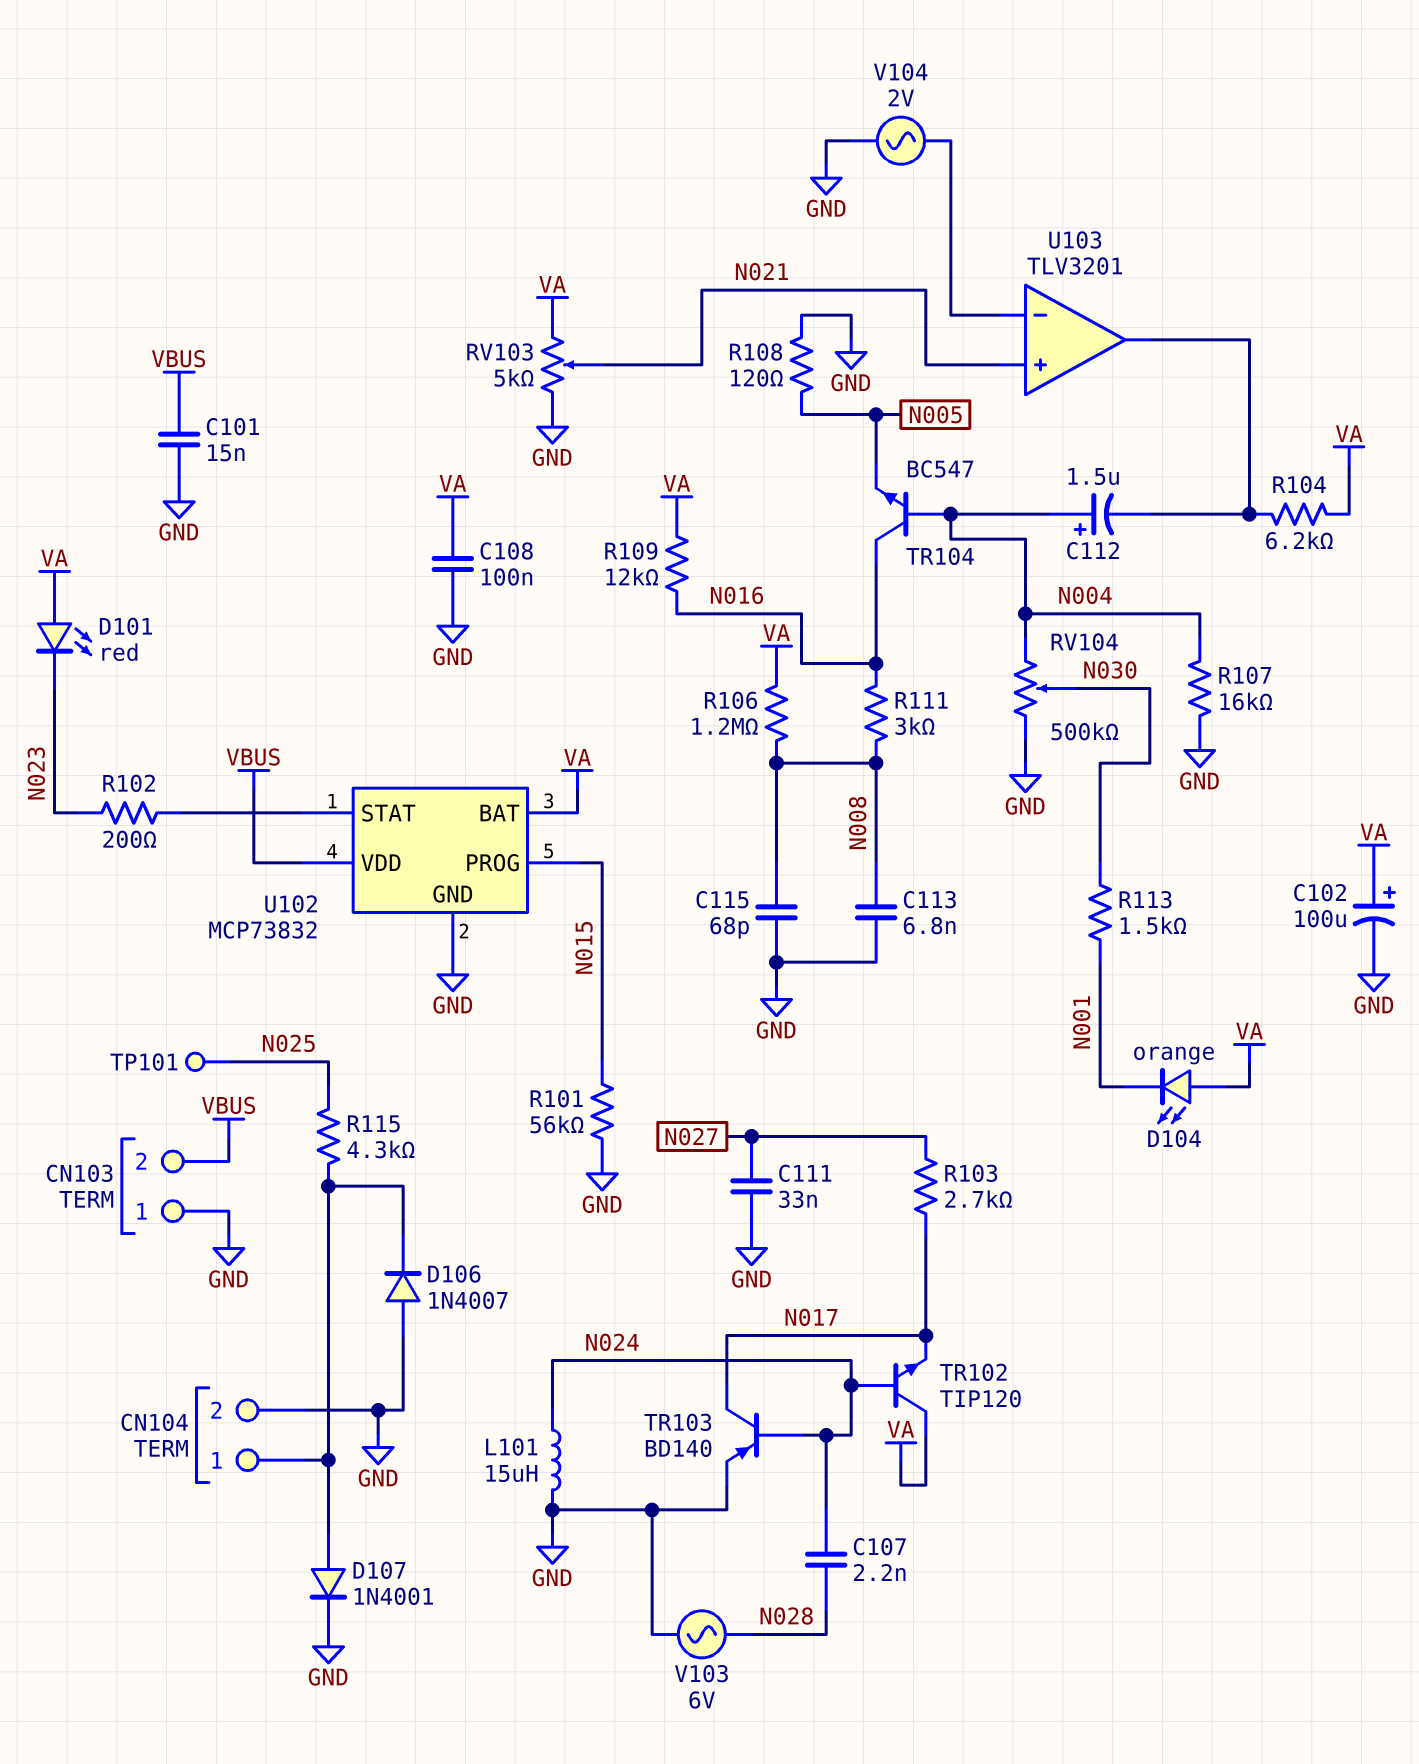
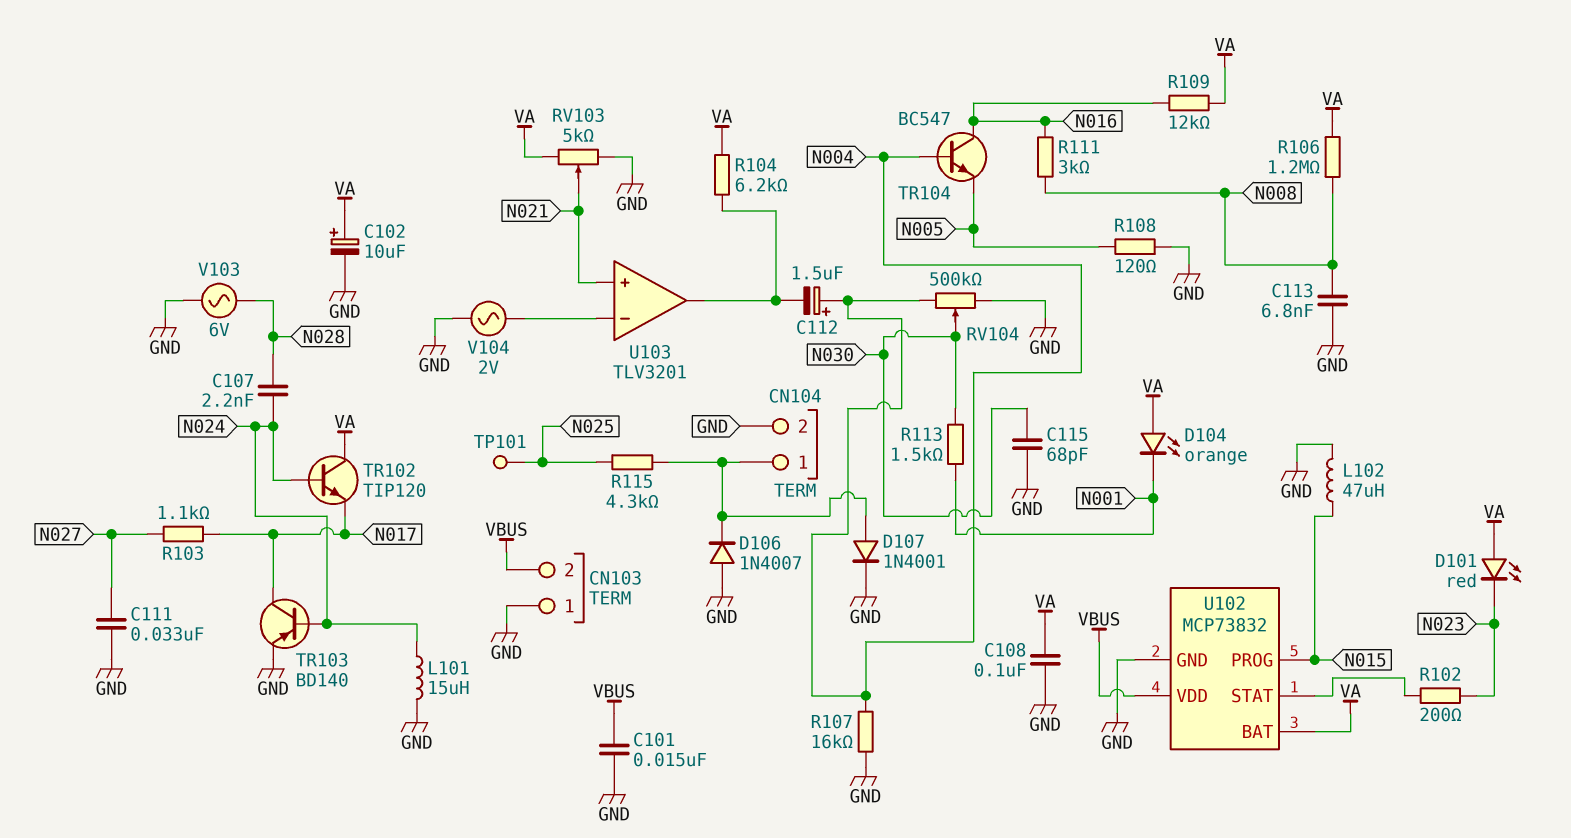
C102: 100uF (plus VA, minus GND) -> 10uF (plus VA, minus GND)
C115: 68pF (GND, N008) -> 68pF (GND, N030)
L102: none -> 47uH (GND, N015)
R101: 56k (GND, N015) -> none
R103: 2.7k (N017, N027) -> 1.1k (N017, N027)

